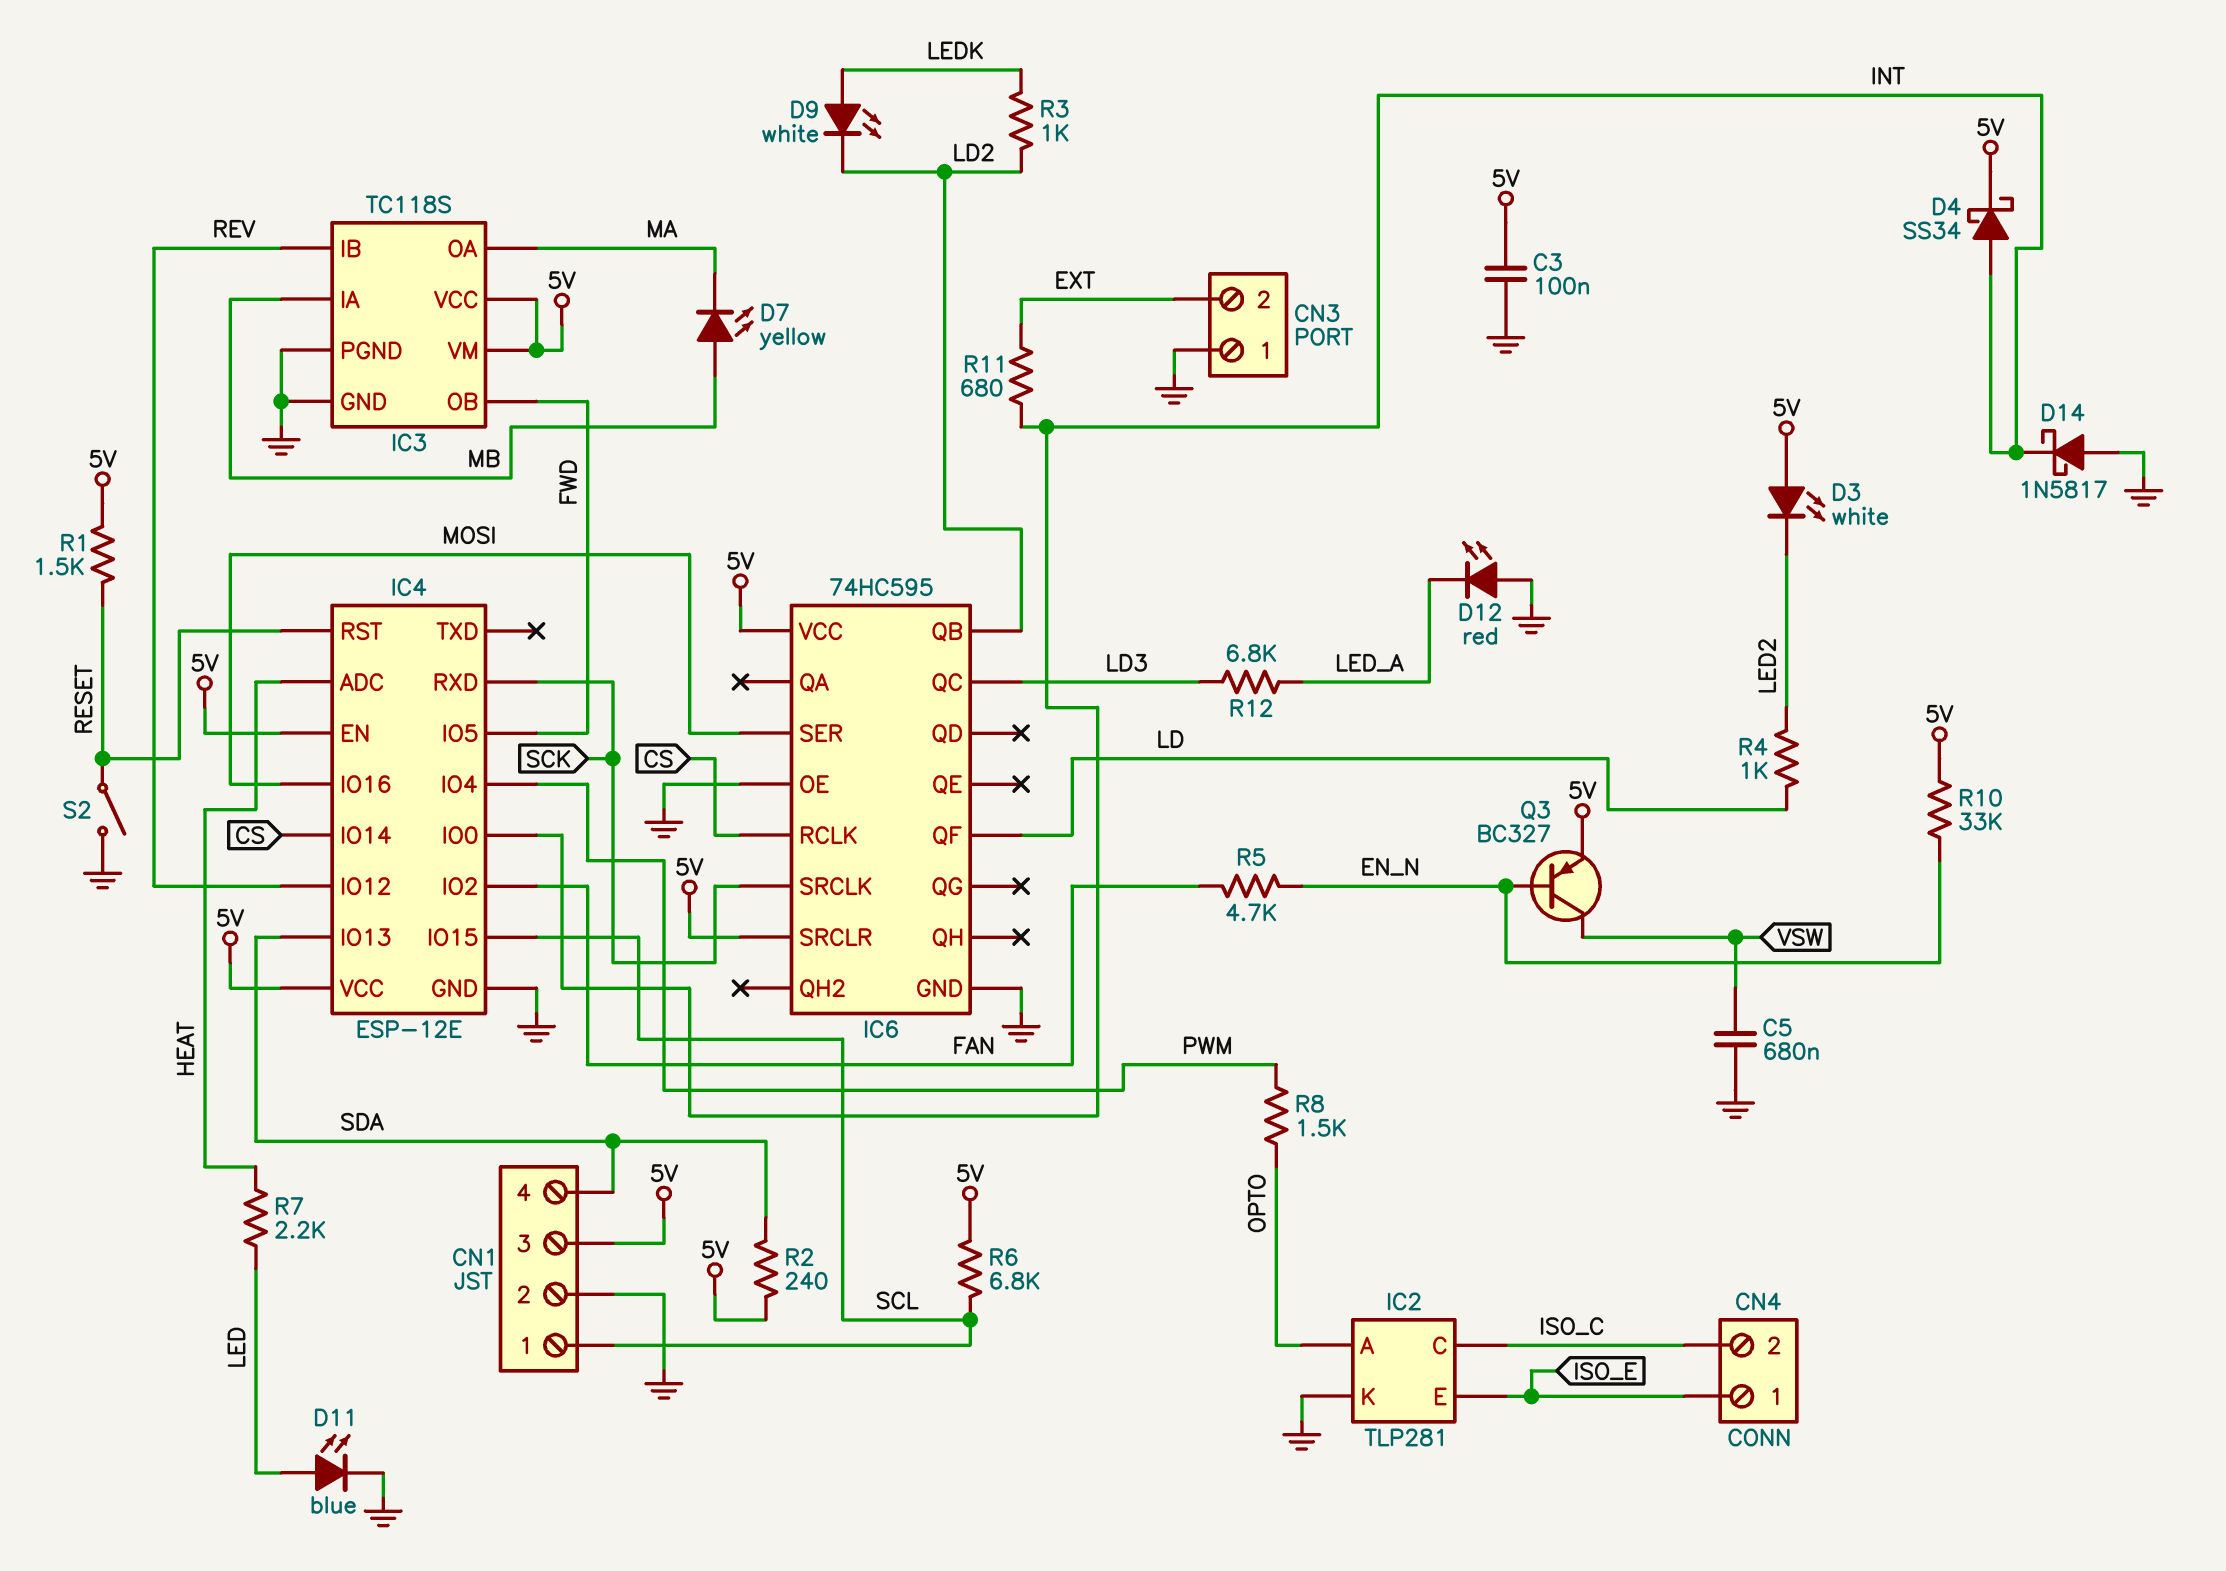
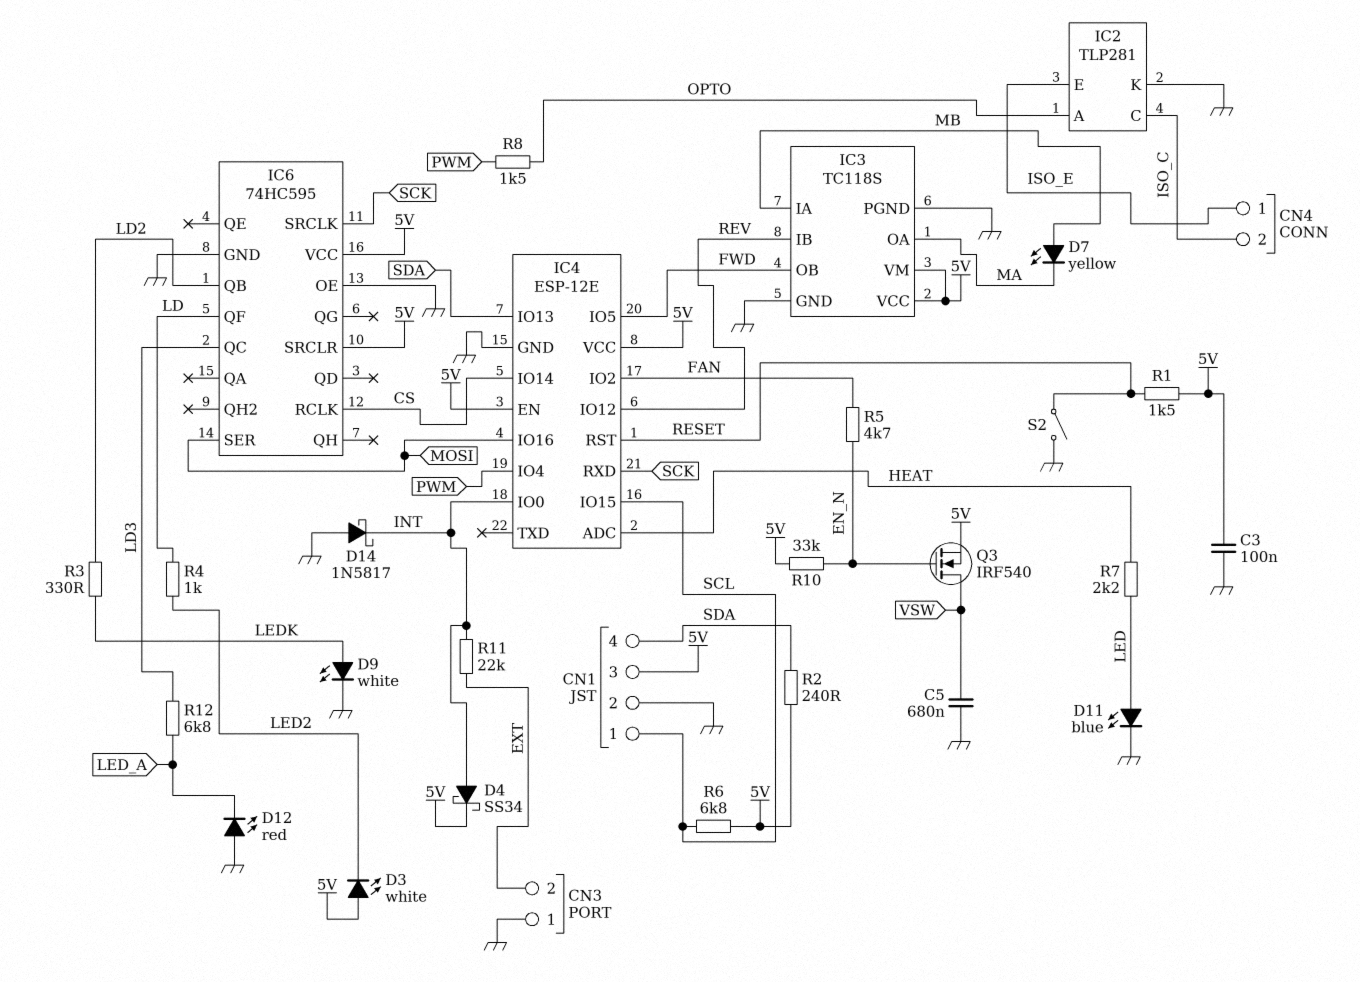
D9: LED white (A LEDK, K LD2) -> LED white (A LEDK, K GND)
Q3: PNP BC327 (B EN_N, C VSW, E 5V) -> NMOS IRF540 (G EN_N, D VSW, S 5V)
R3: 1k (LD2, LEDK) -> 330 (LD2, LEDK)
R11: 680 (EXT, INT) -> 22k (EXT, INT)

